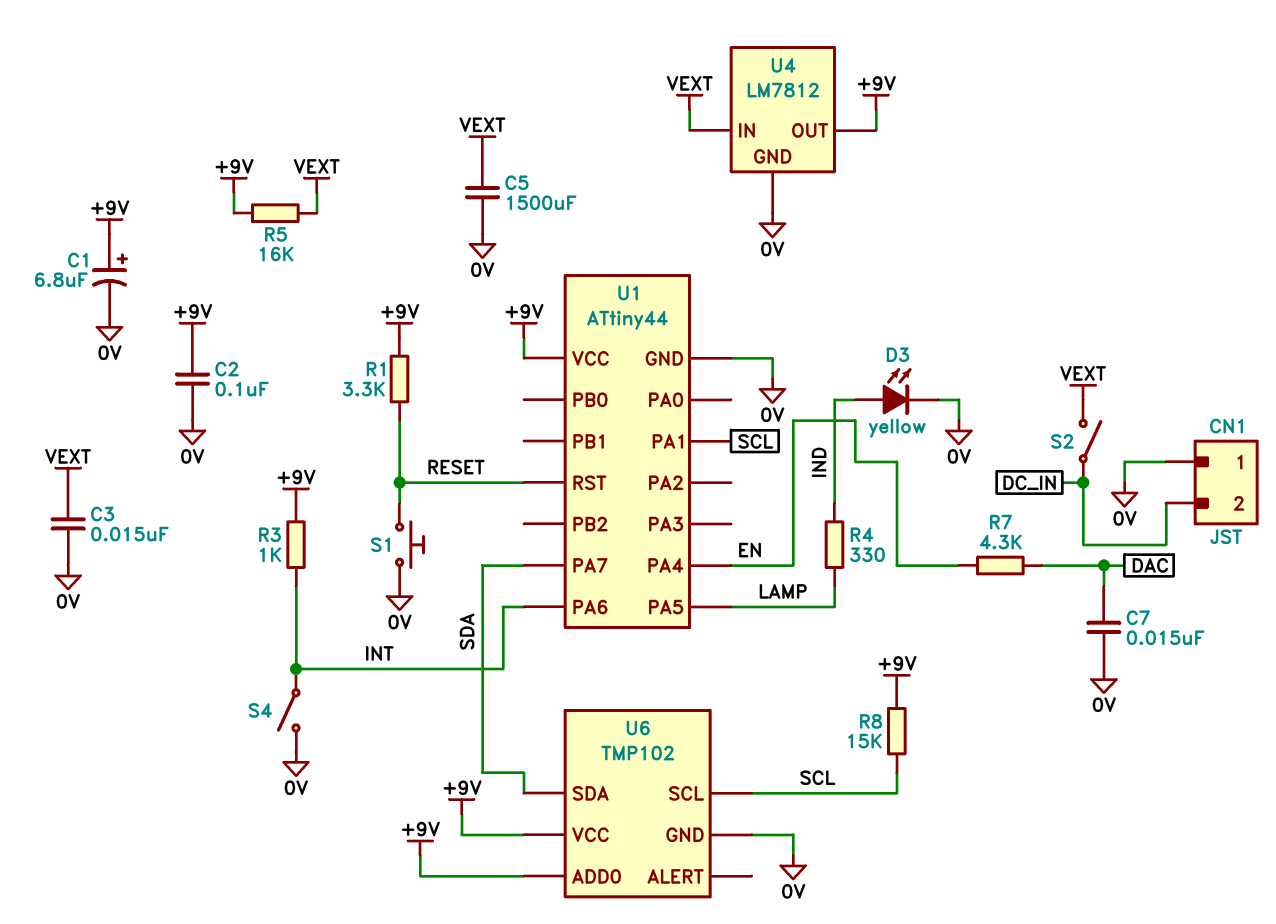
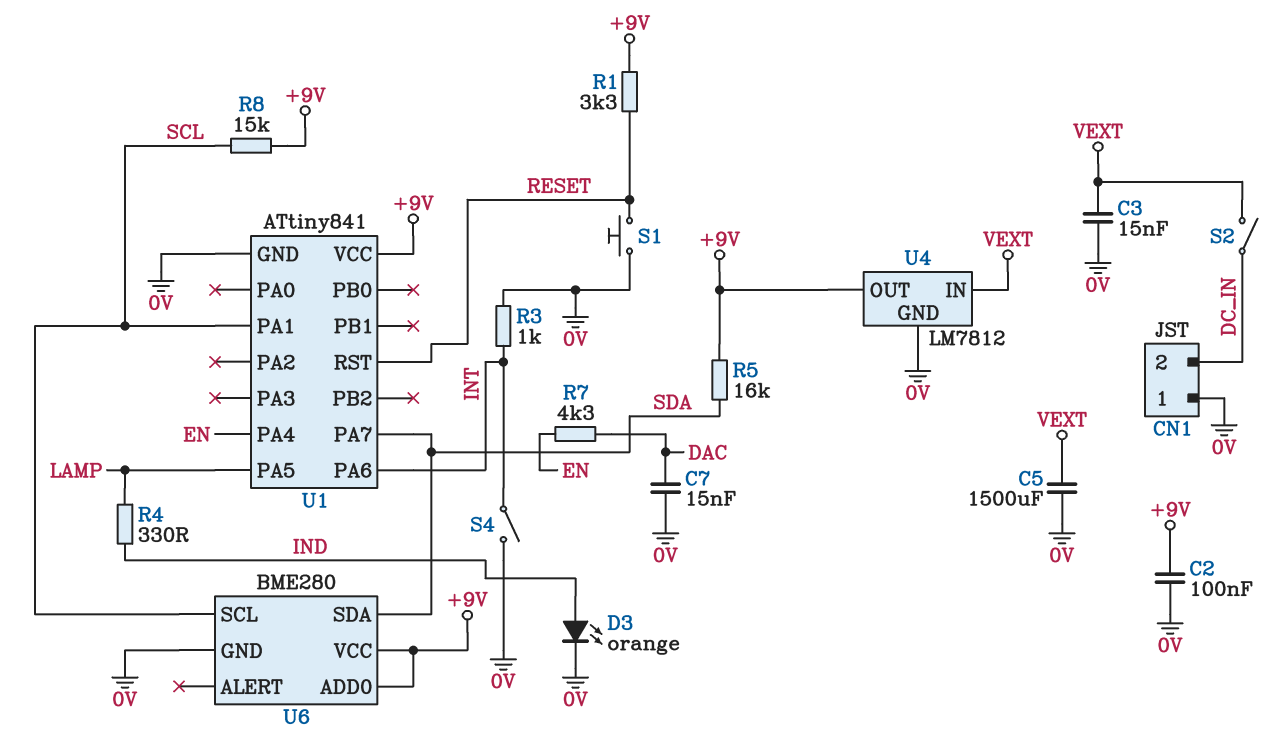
C1: 6.8uF (plus +9V, minus 0V) -> none
D3: LED yellow (A IND, K 0V) -> LED orange (A IND, K 0V)
R3: 1k (+9V, INT) -> 1k (0V, INT)
R5: 16k (+9V, VEXT) -> 16k (+9V, SDA)
U1: ATtiny44 -> ATtiny841
U6: TMP102 -> BME280

